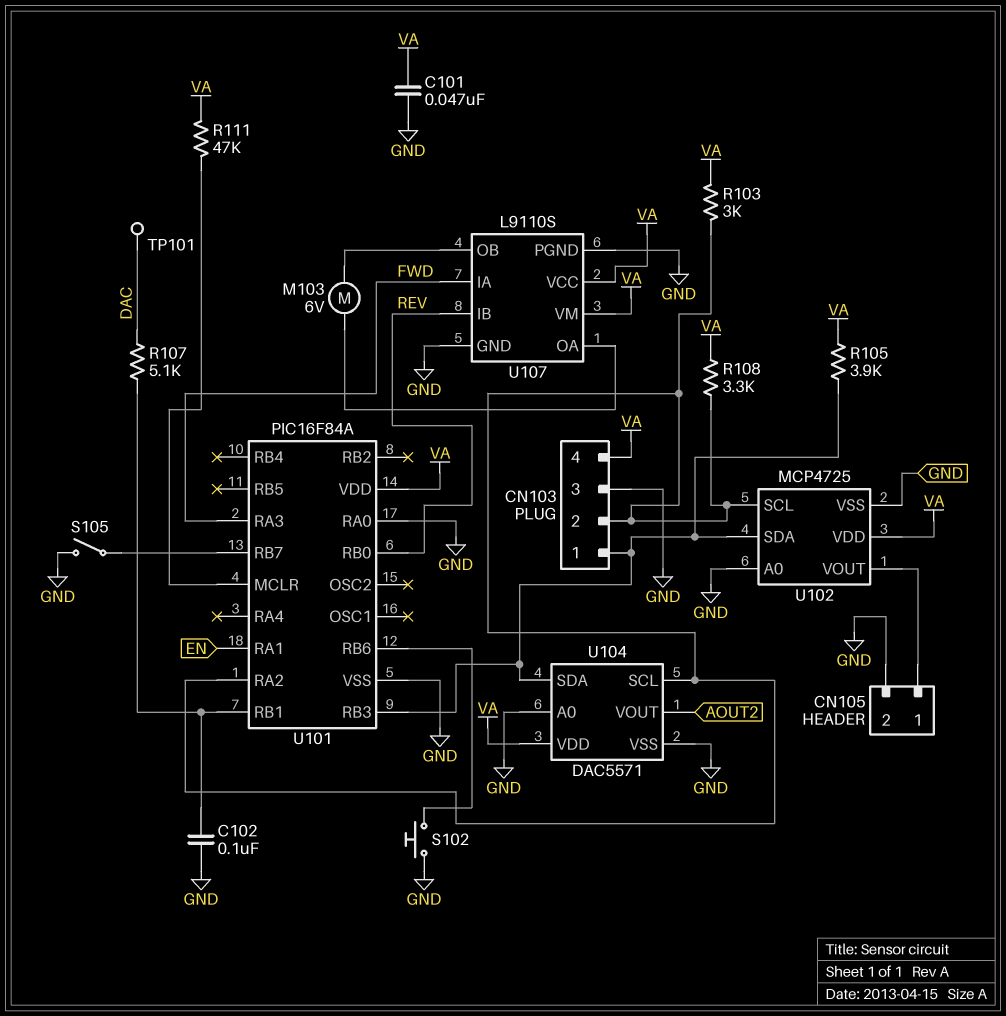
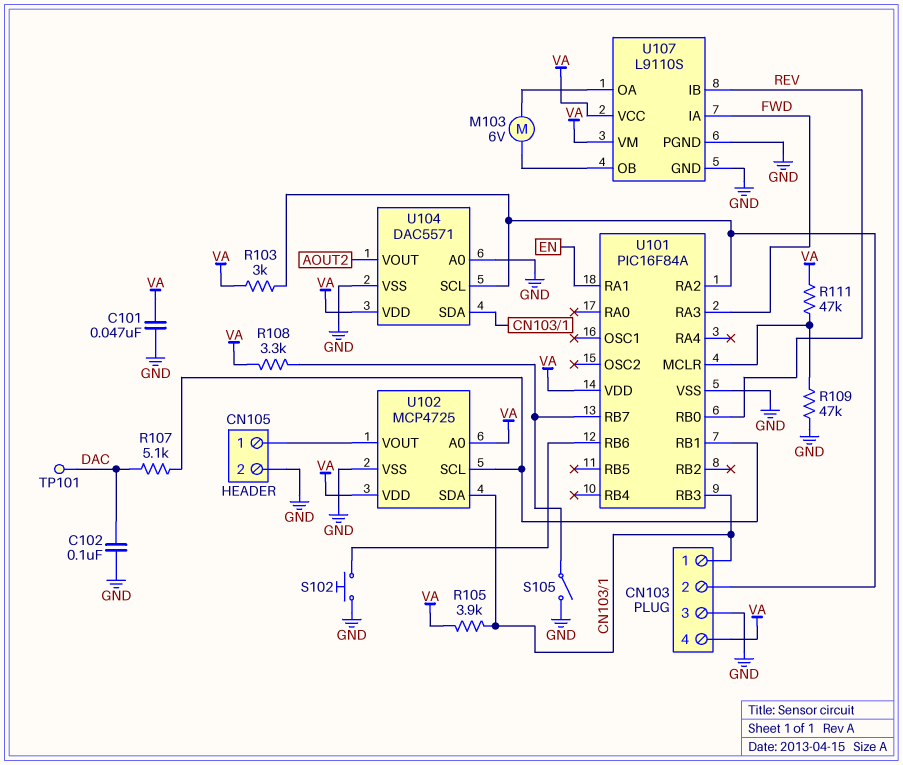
C102: 100nF (GND, U101/RB1) -> 100nF (DAC, GND)
R108: 3.3k (CN103/2, VA) -> 3.3k (U101/RB7, VA)
R109: none -> 47k (GND, U101/MCLR)
U101 pin RA0: GND -> none
U102 pin A0: GND -> VA
U102 pin SCL: CN103/2 -> U101/RB1

